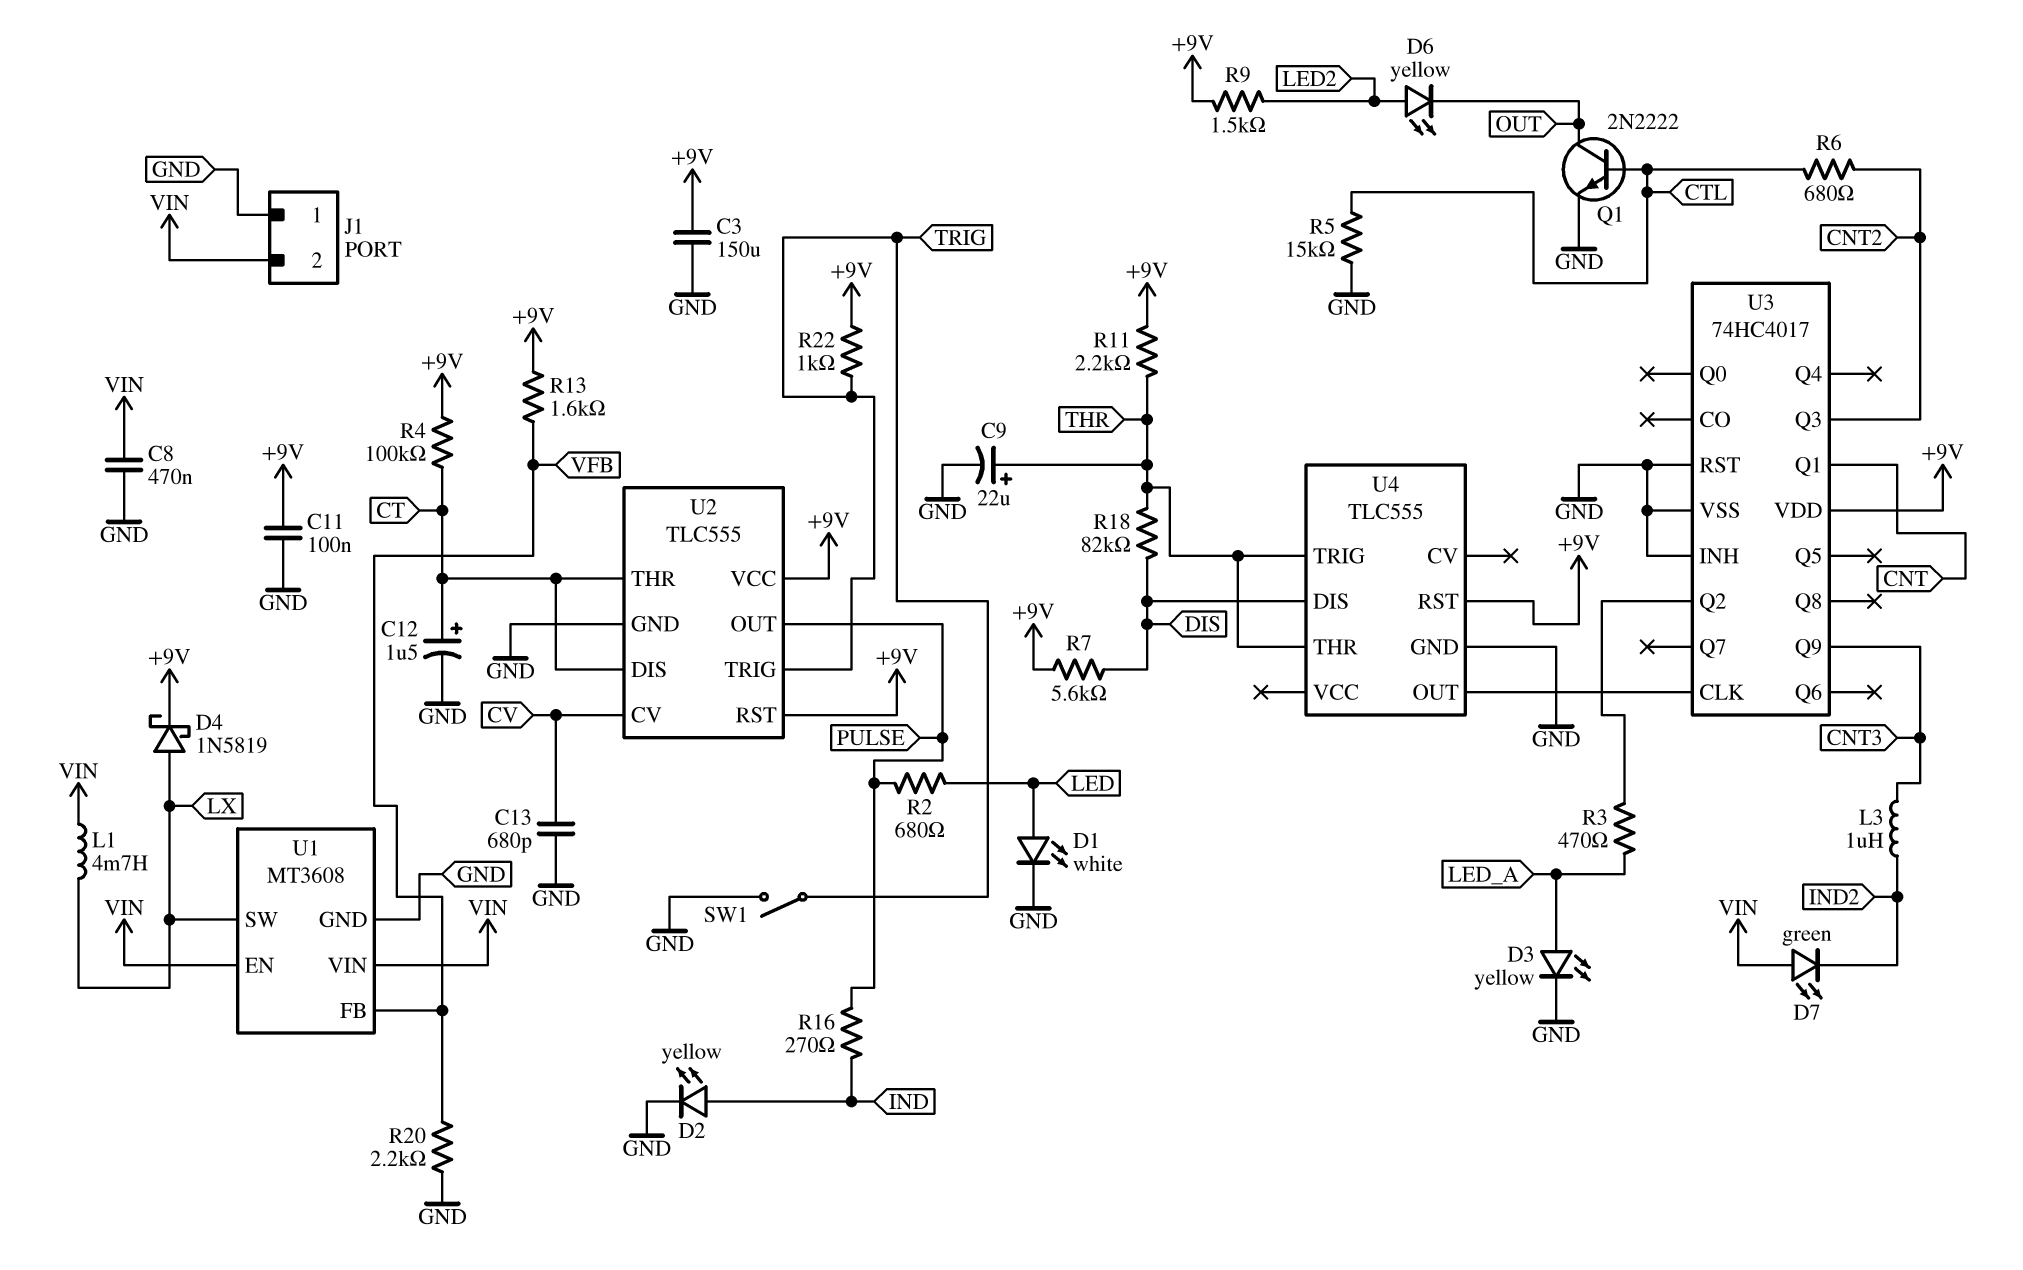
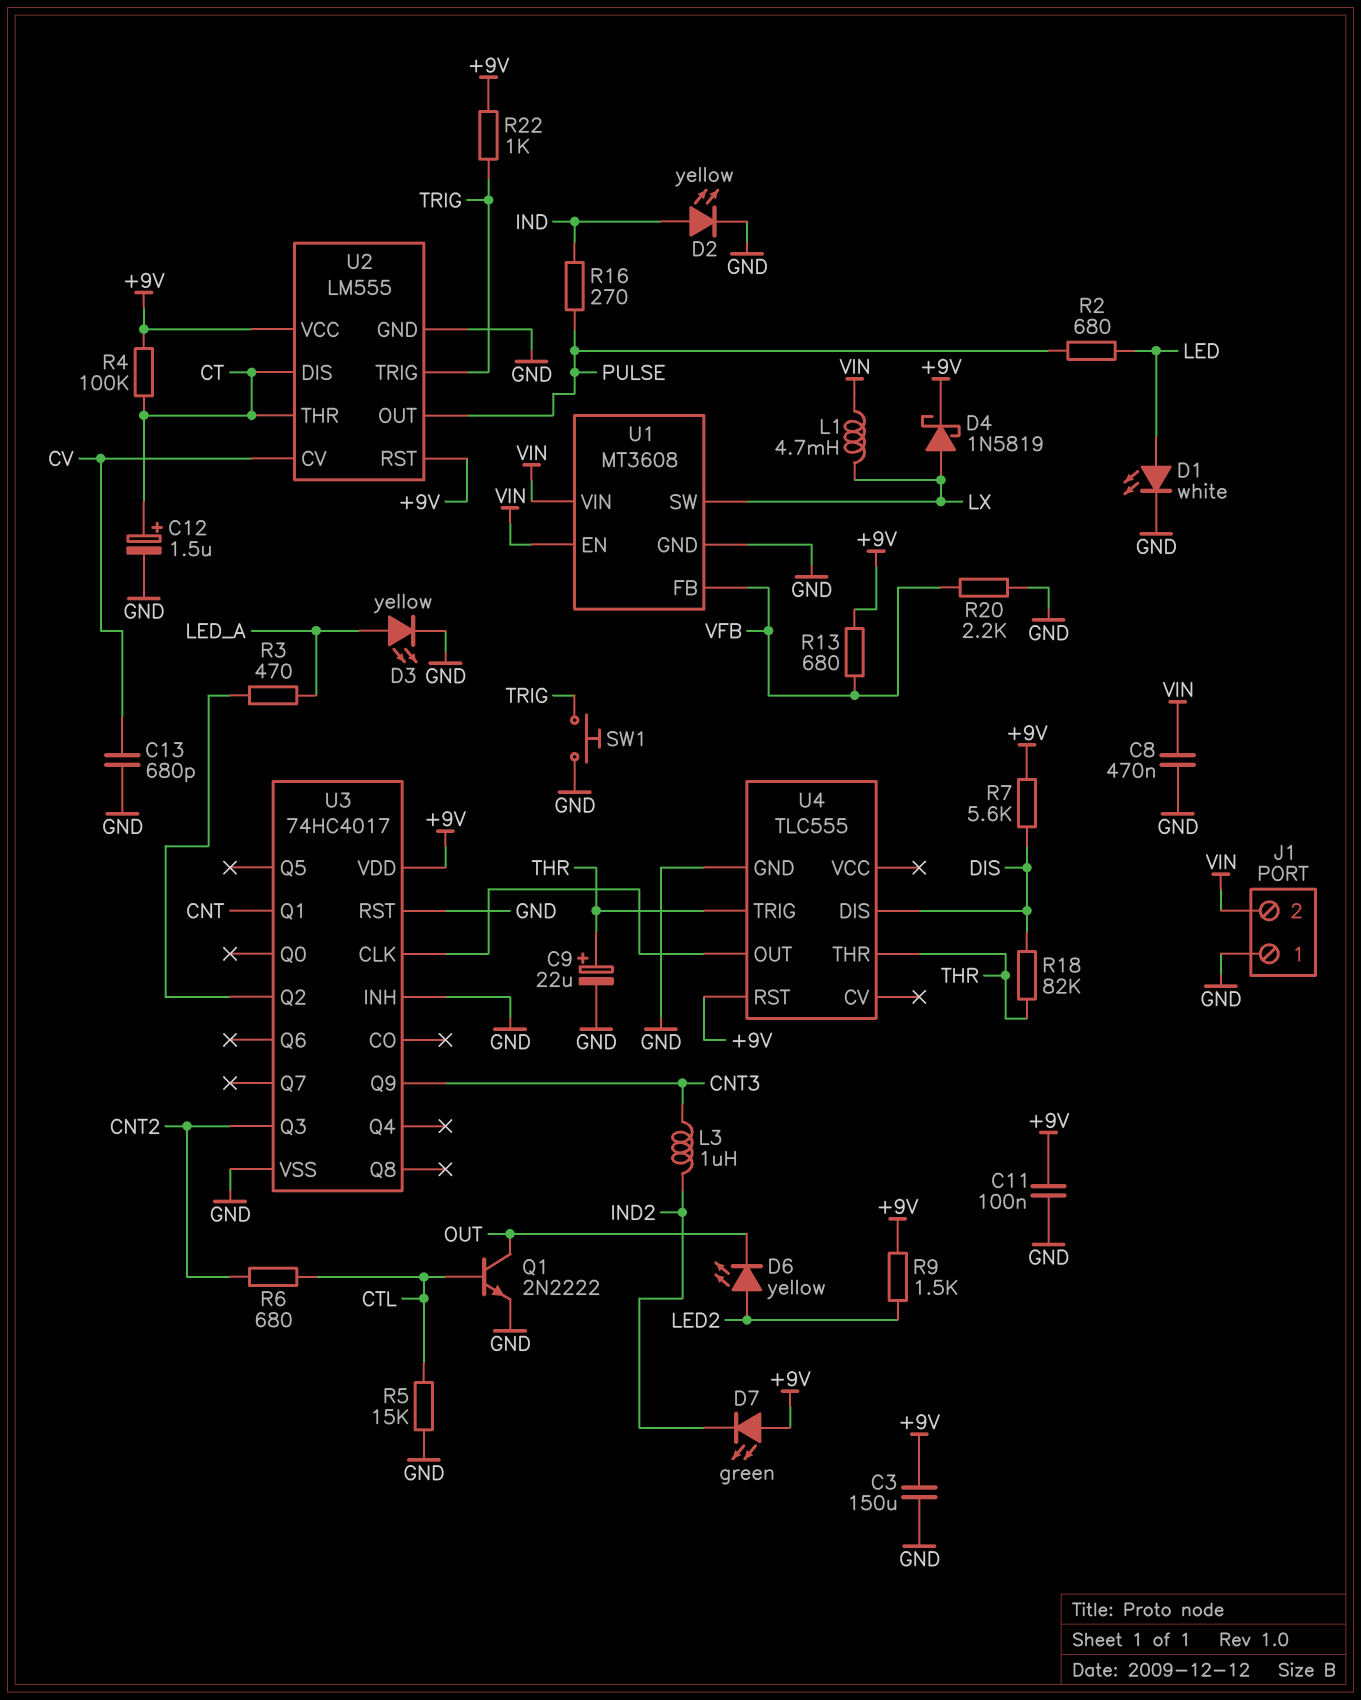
D7: LED green (A VIN, K IND2) -> LED green (A +9V, K IND2)
R11: 2.2k (+9V, THR) -> none
R13: 1.6k (+9V, VFB) -> 680 (+9V, VFB)
SW1: switch (GND, TRIG) -> button (GND, TRIG)
U2: TLC555 -> LM555

